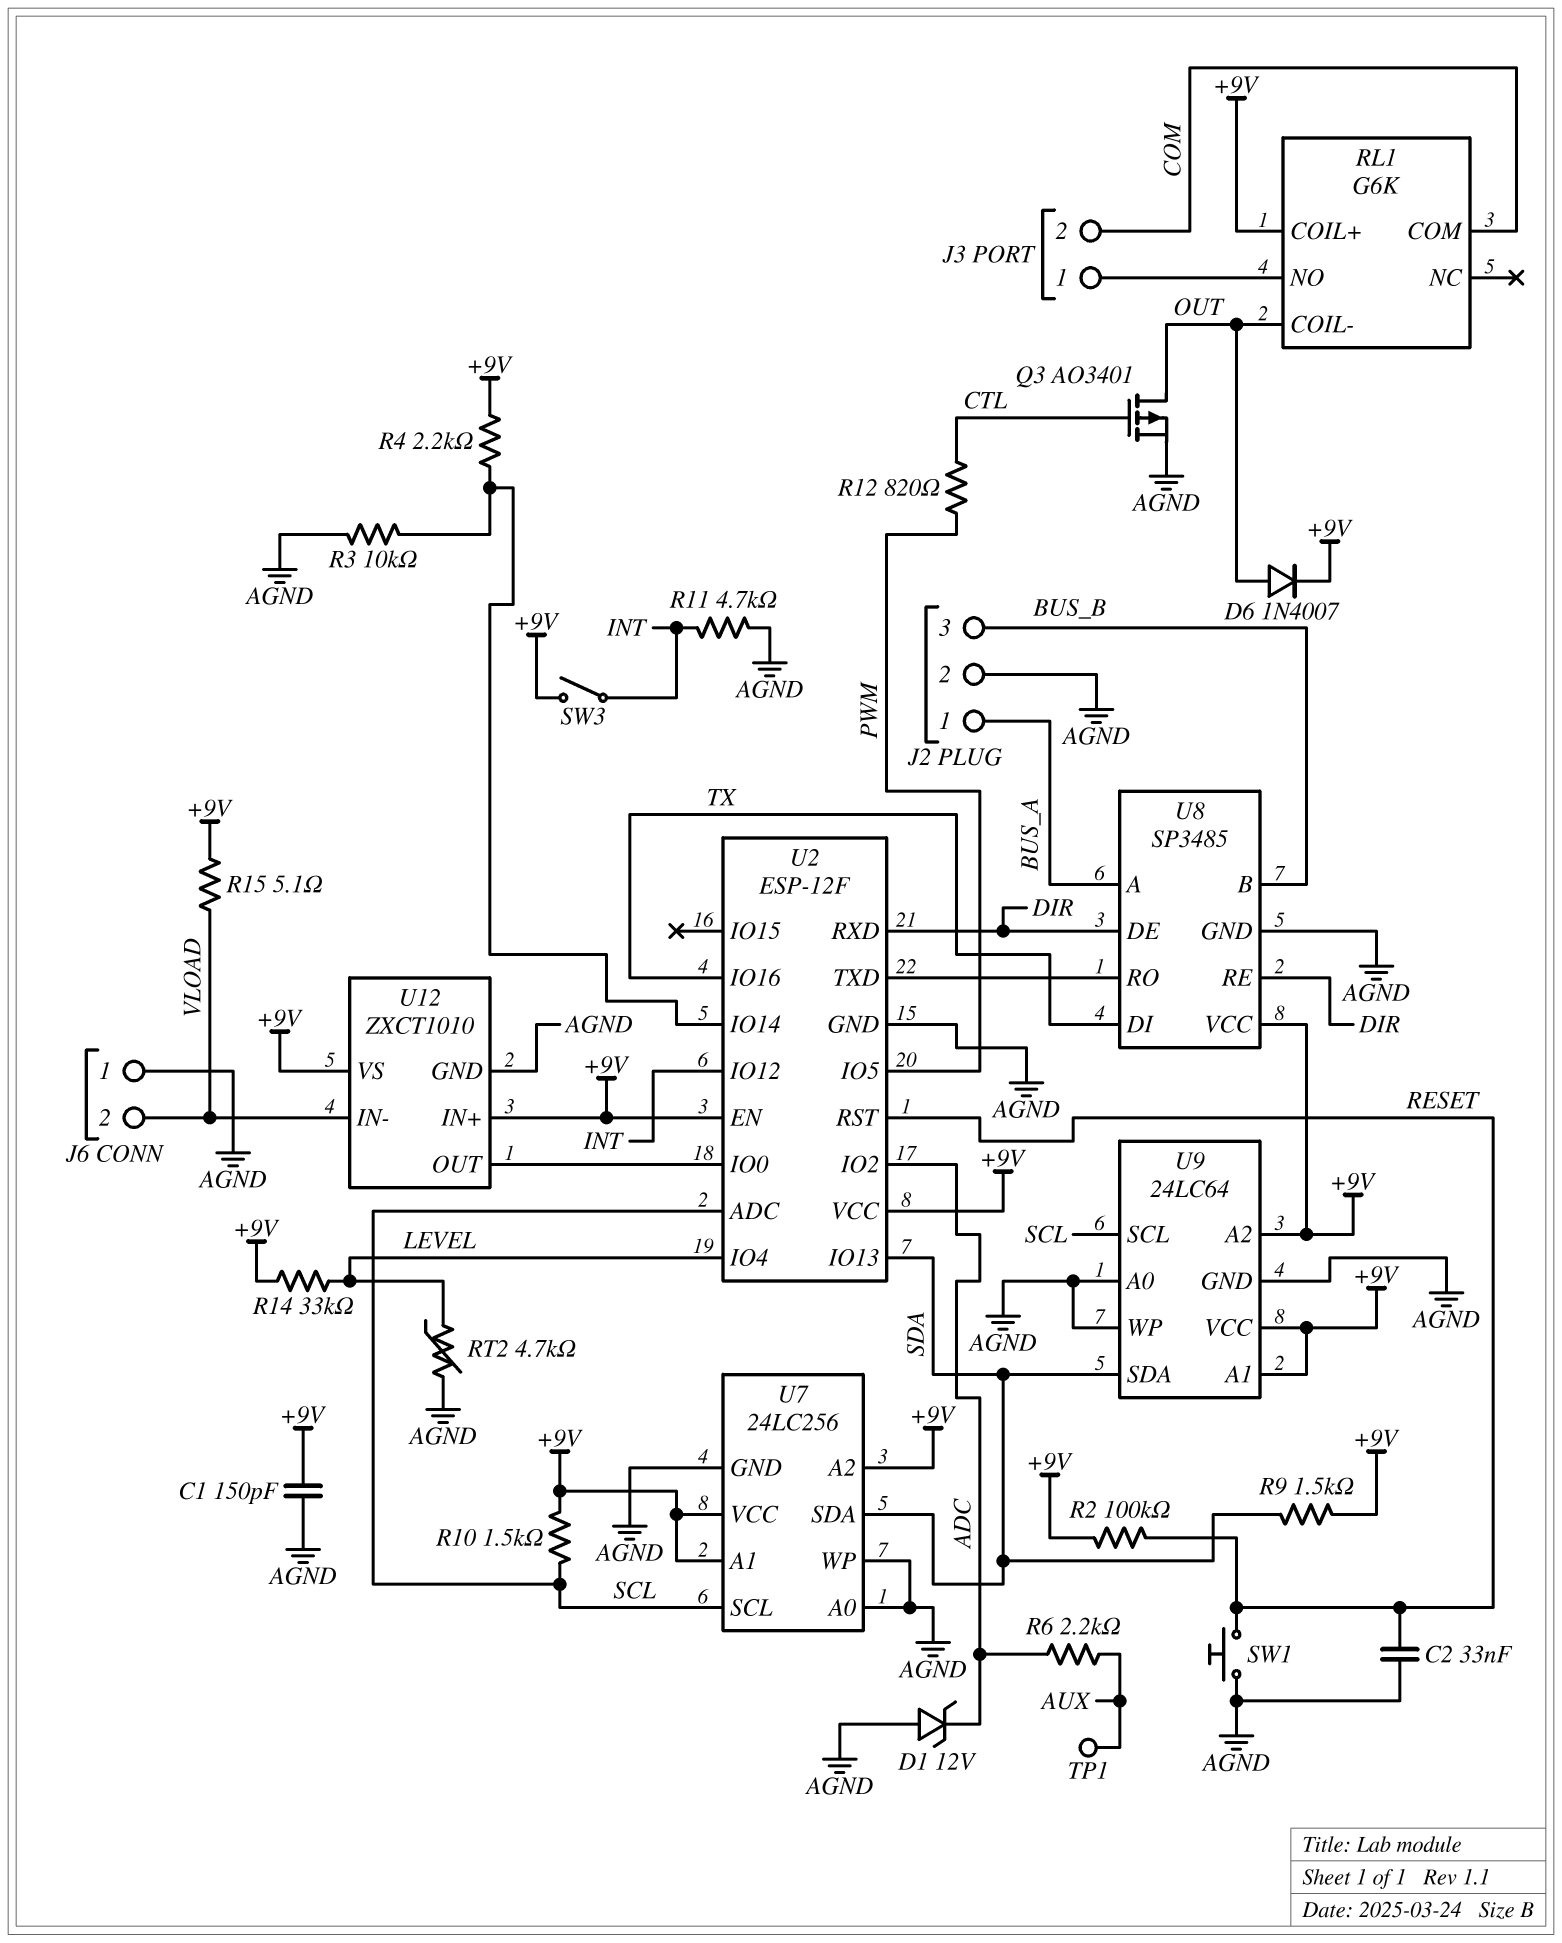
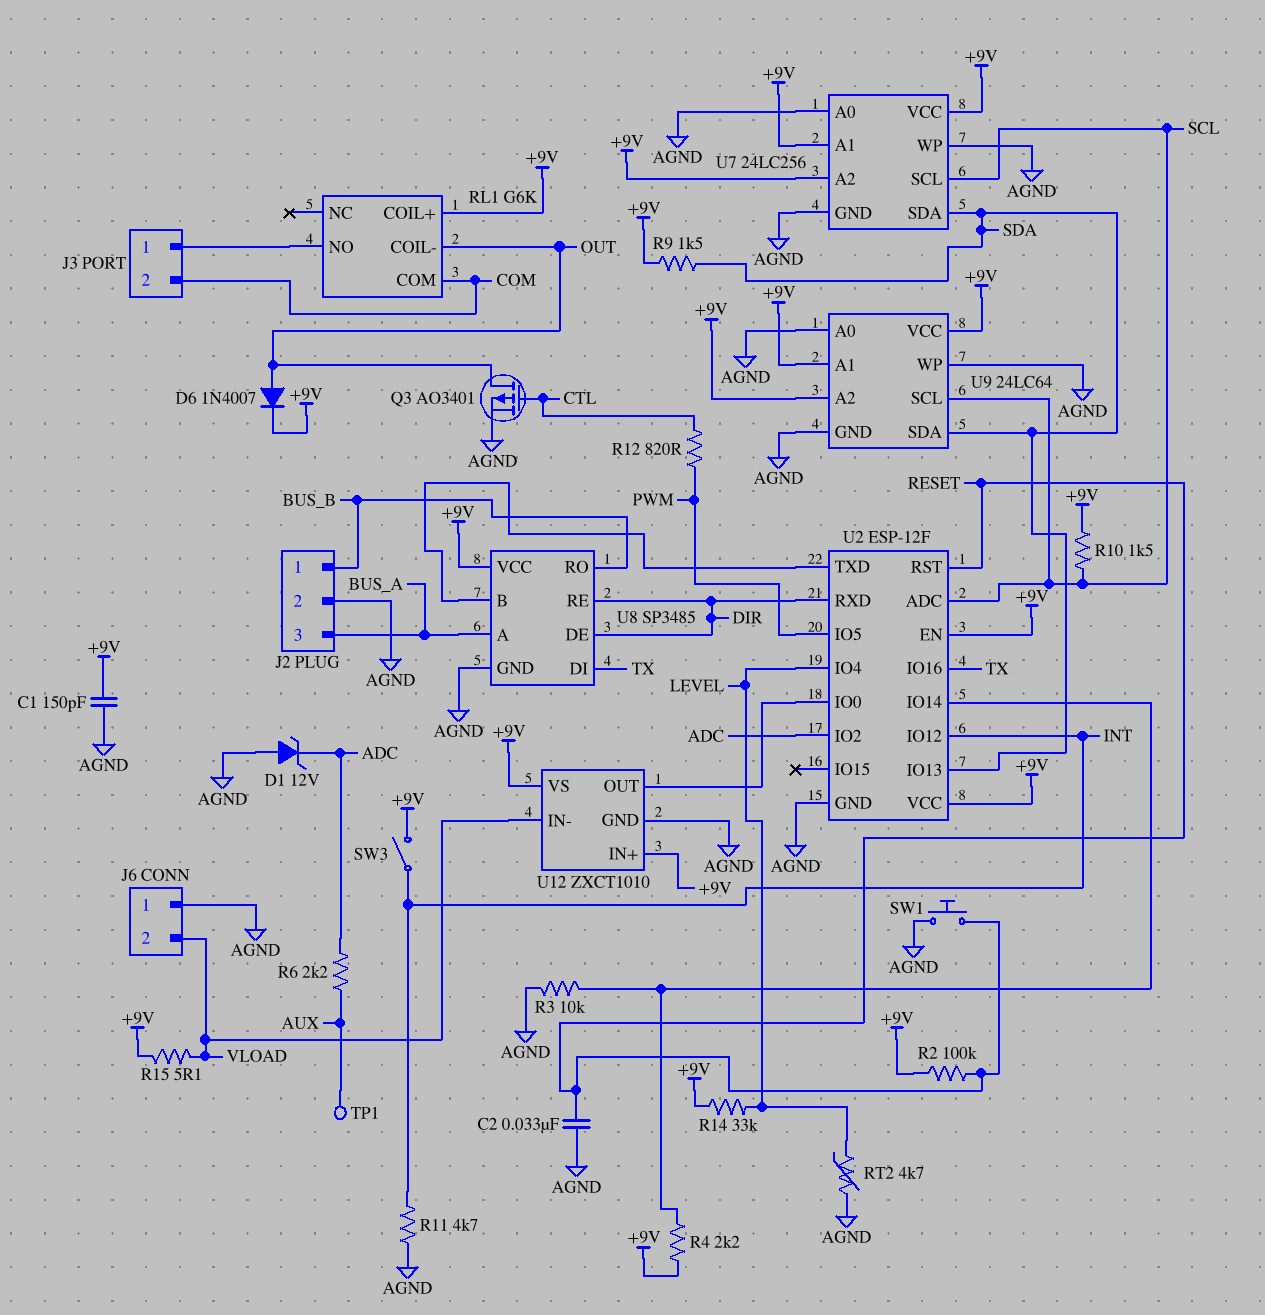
J2 pin 1: BUS_A -> BUS_B
J2 pin 3: BUS_B -> BUS_A
U8 pin B: BUS_B -> U2/TXD
U8 pin RO: U2/TXD -> BUS_B

